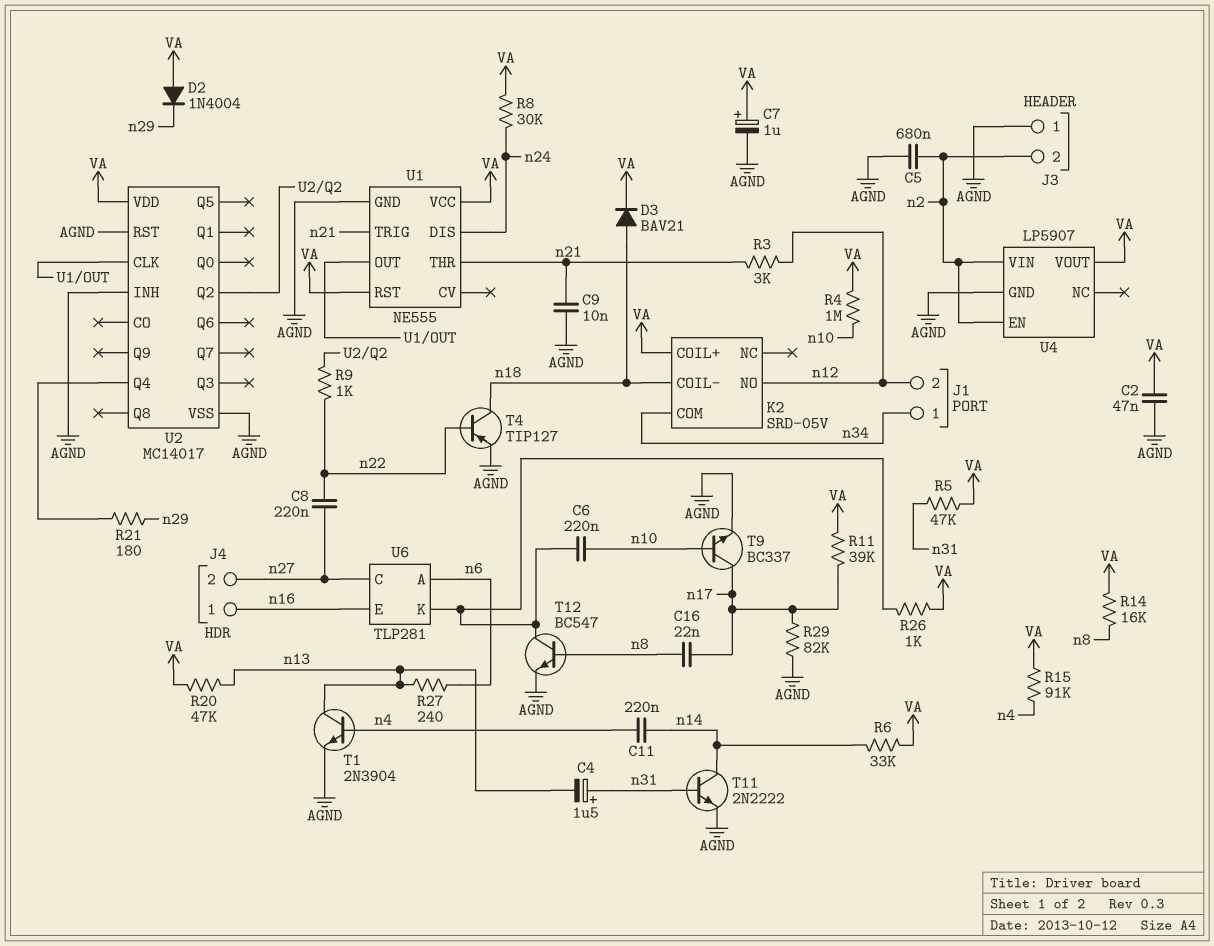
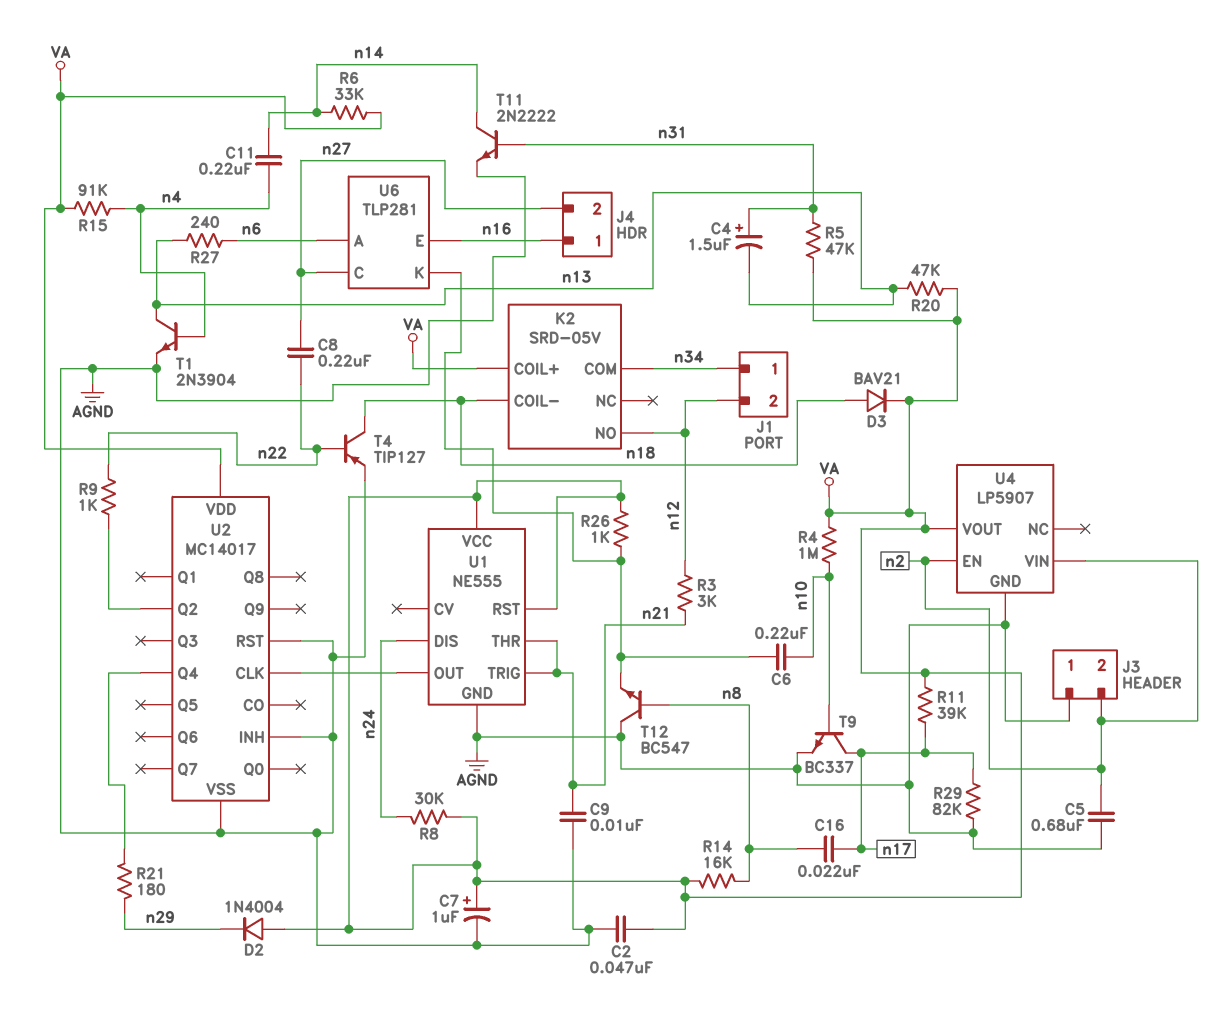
T12: NPN BC547 (B n8, C U6/K, E AGND) -> NPN BC547 (B n8, C AGND, E U6/K)

